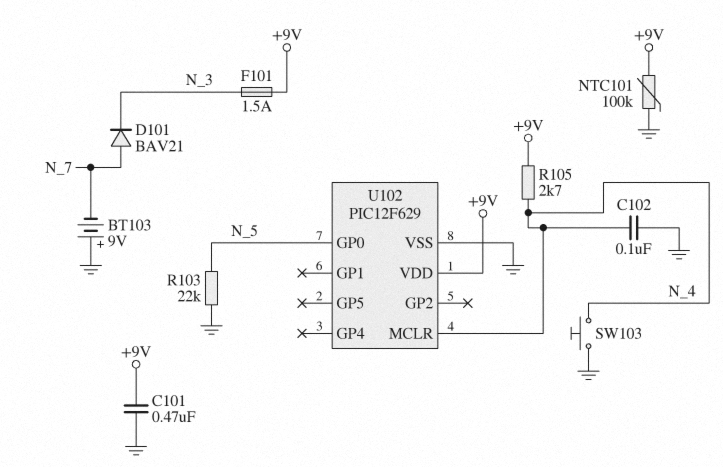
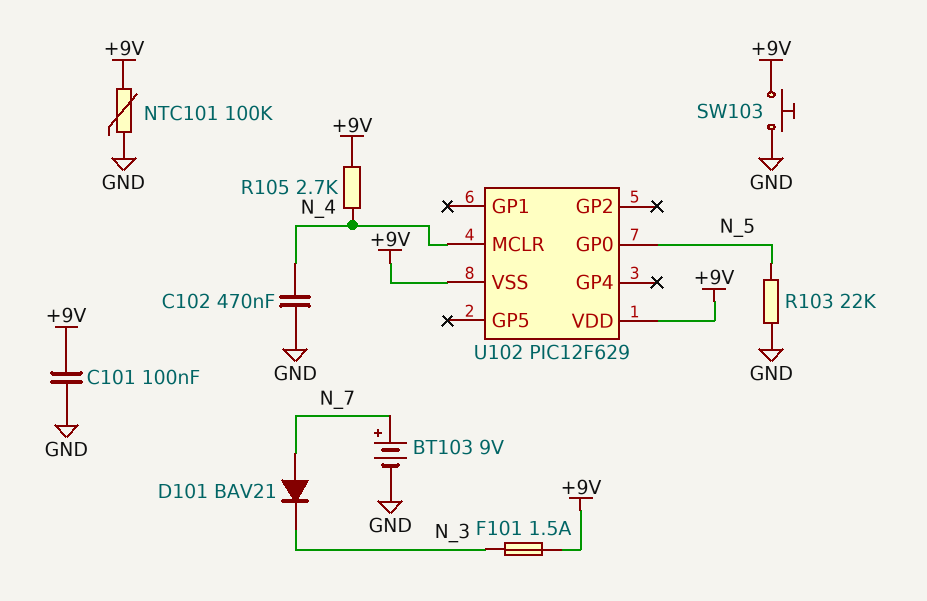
BT103: 9V (plus GND, minus N_7) -> 9V (plus N_7, minus GND)
C101: 470nF (+9V, GND) -> 100nF (+9V, GND)
C102: 100nF (GND, N_4) -> 470nF (GND, N_4)
SW103: button (GND, N_4) -> button (+9V, GND)
U102 pin VSS: GND -> +9V

